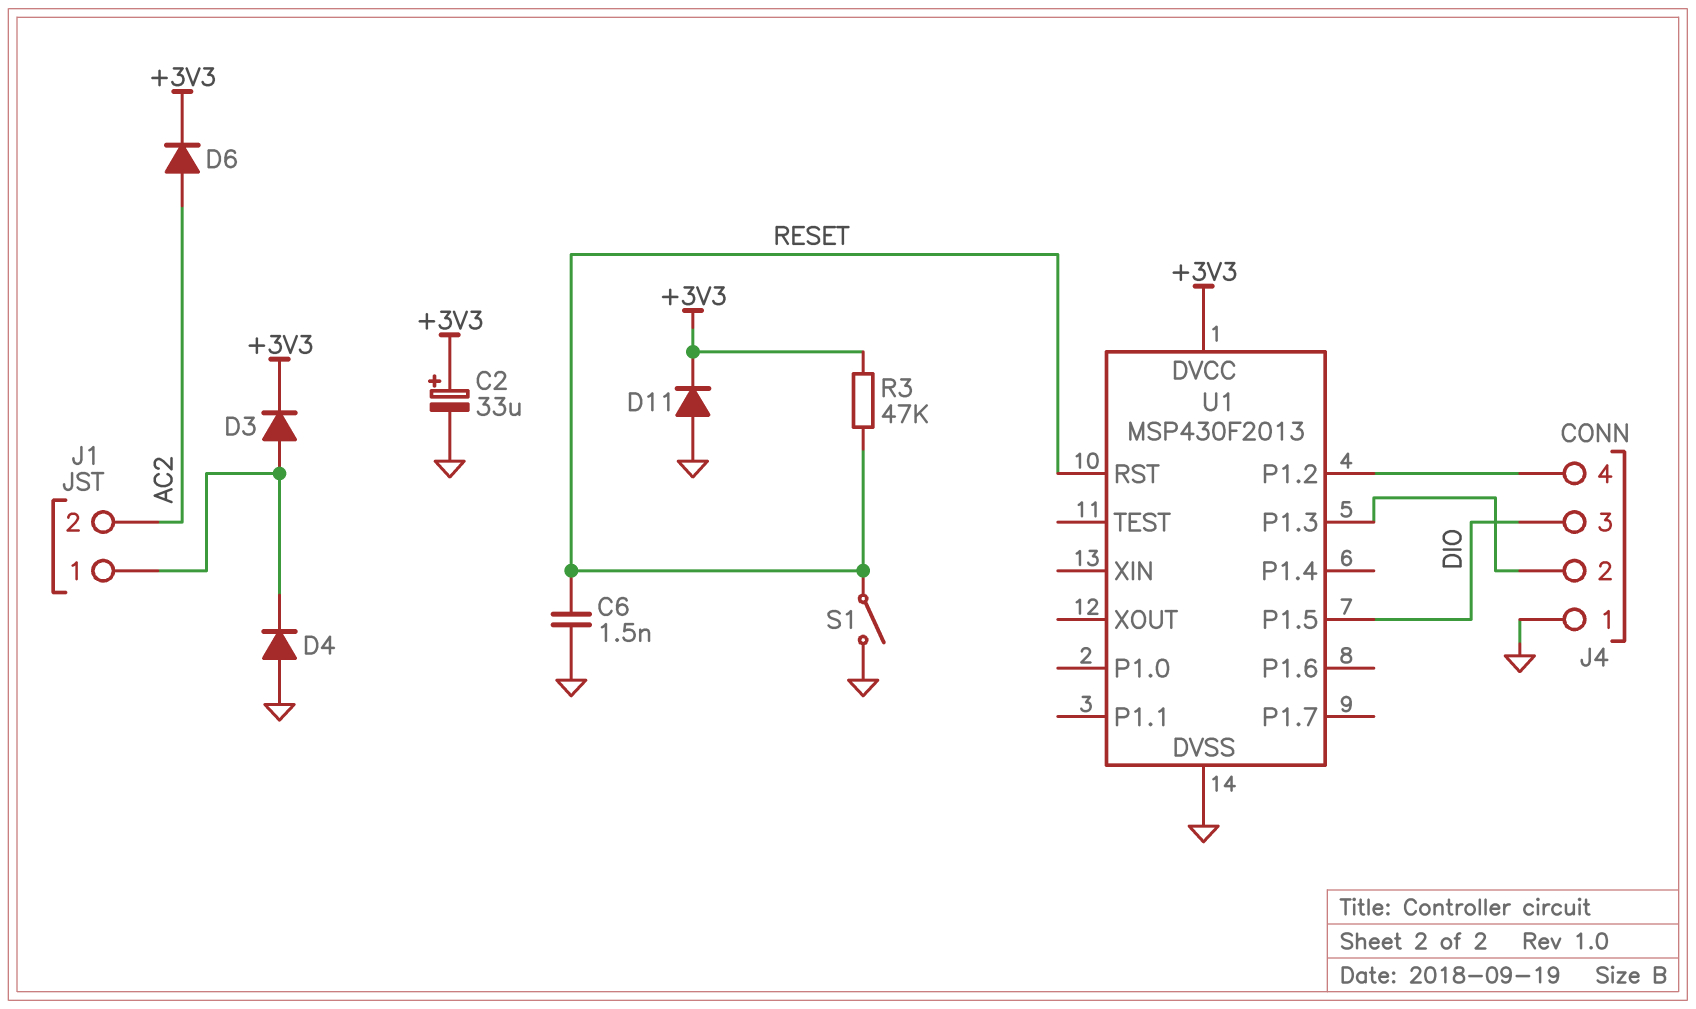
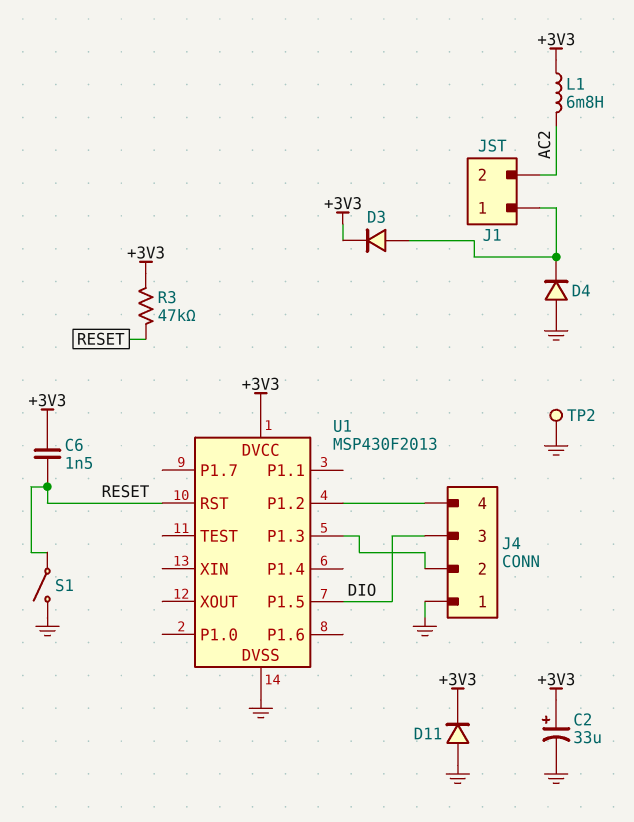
C6: 1.5nF (GND, RESET) -> 1.5nF (+3V3, RESET)
D6: diode (A AC2, K +3V3) -> none
L1: none -> 6.8mH (+3V3, AC2)
TP2: none -> test point (GND)

